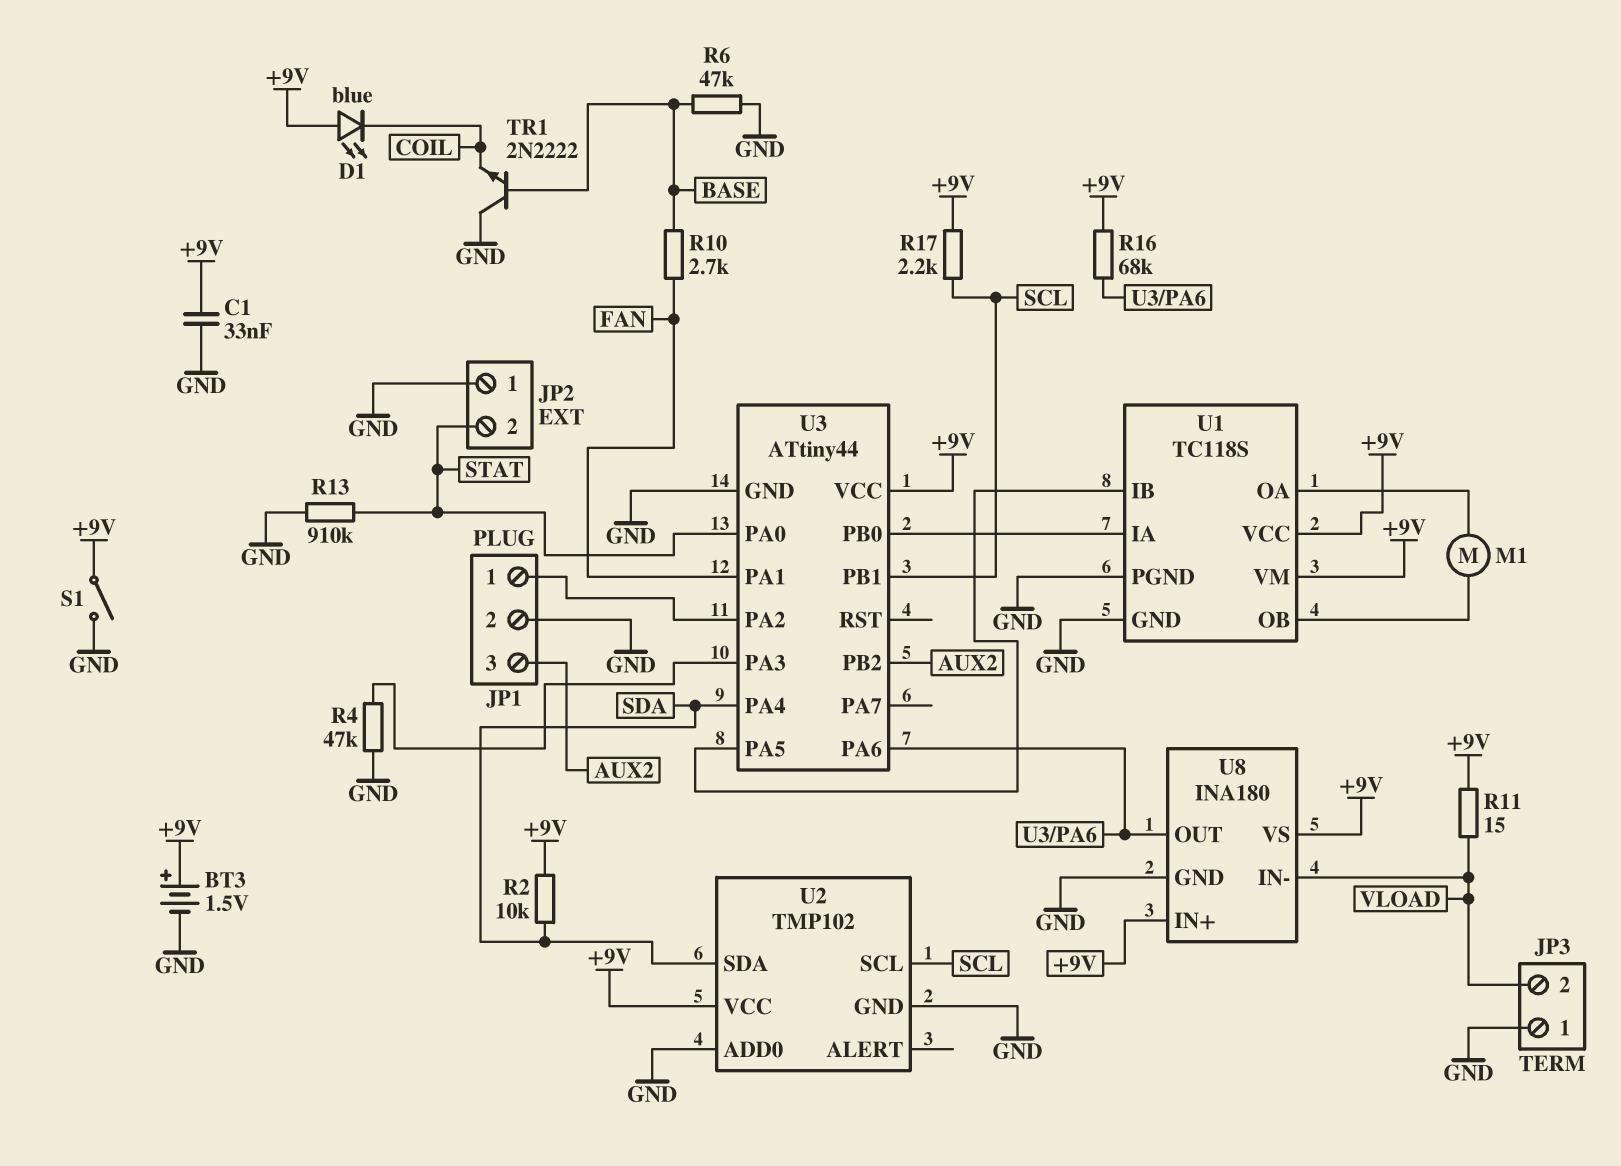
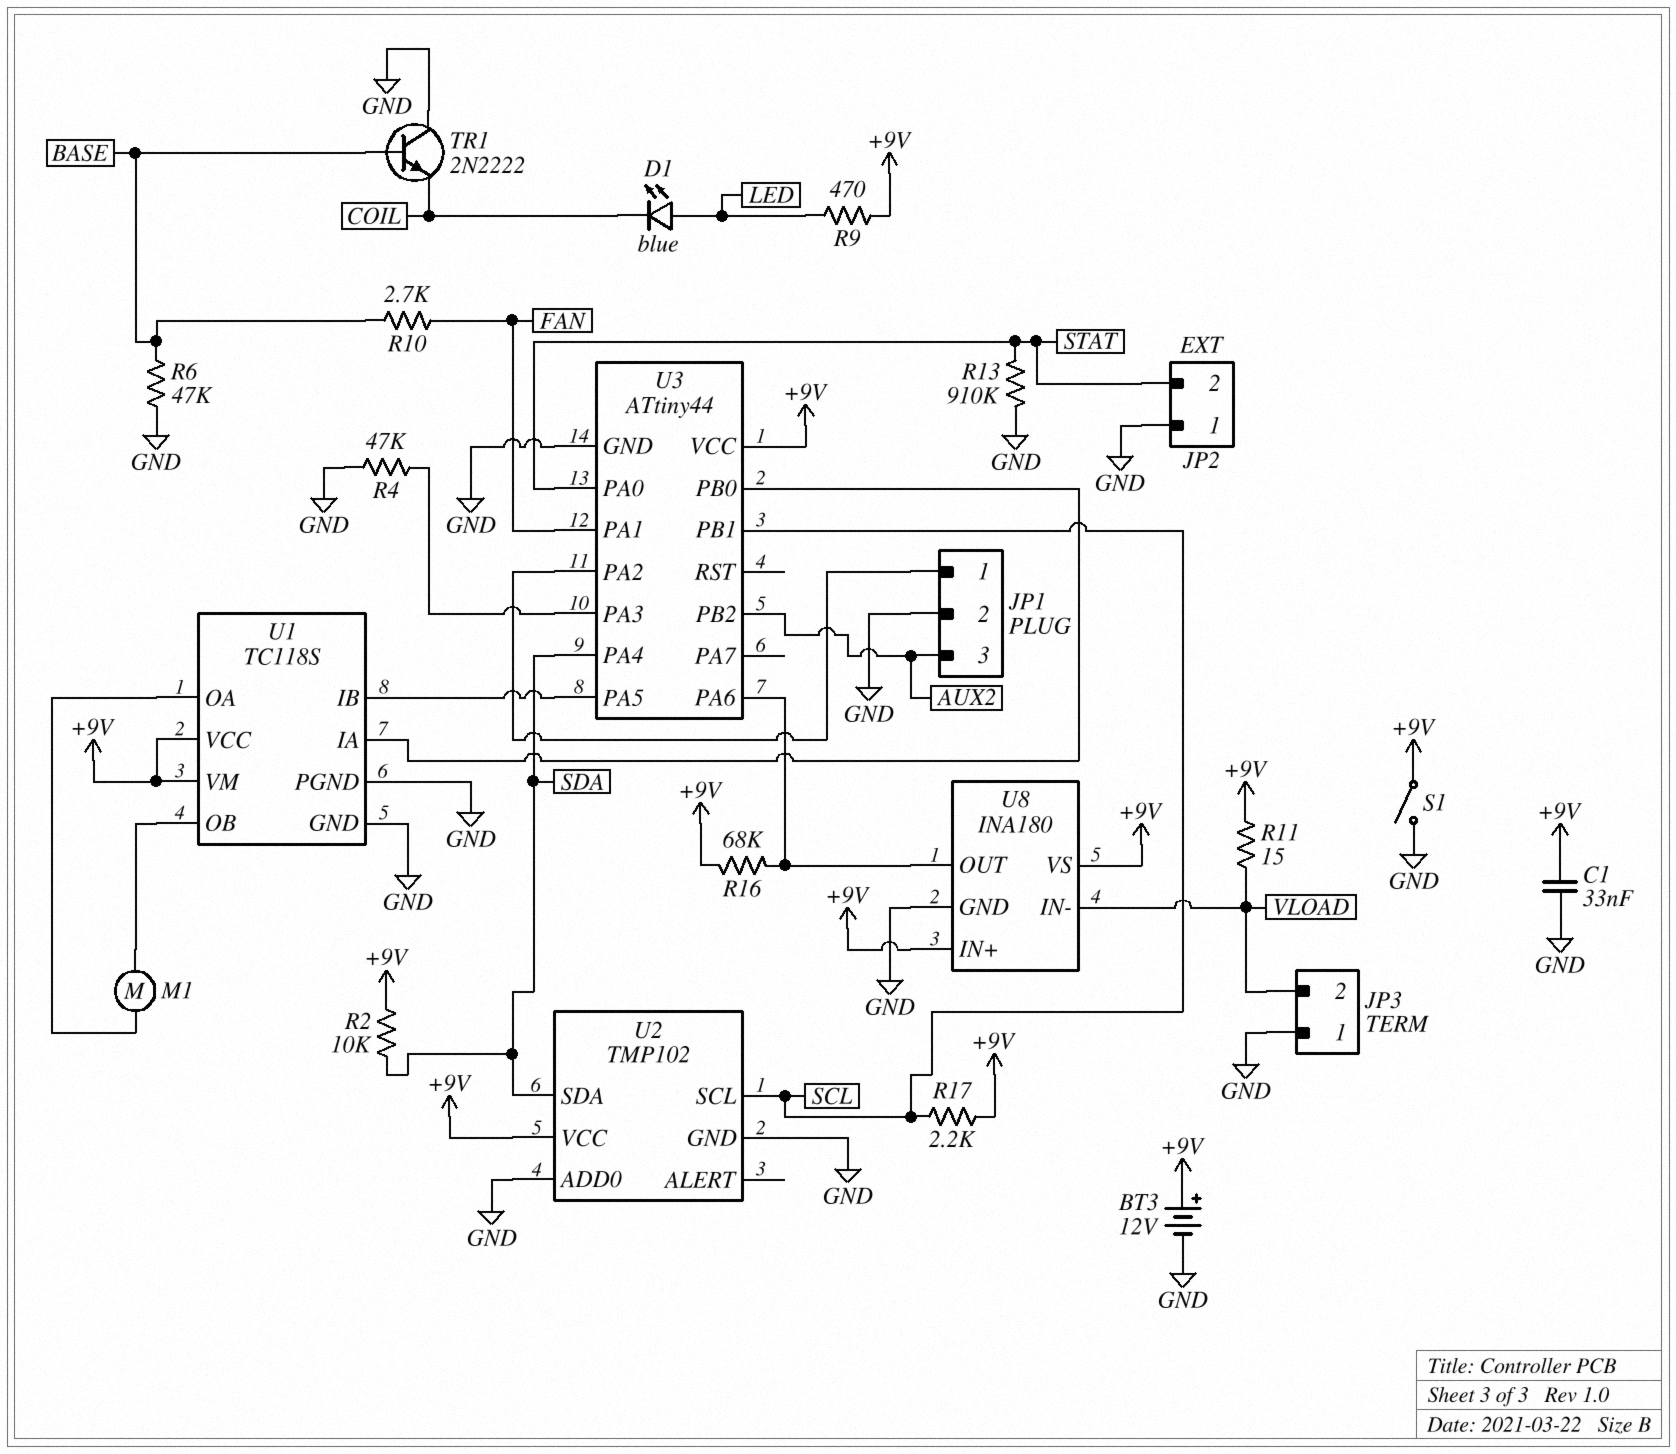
BT3: 1.5V (plus +9V, minus GND) -> 12V (plus +9V, minus GND)
D1: LED blue (A +9V, K COIL) -> LED blue (A LED, K COIL)
R9: none -> 470 (+9V, LED)

